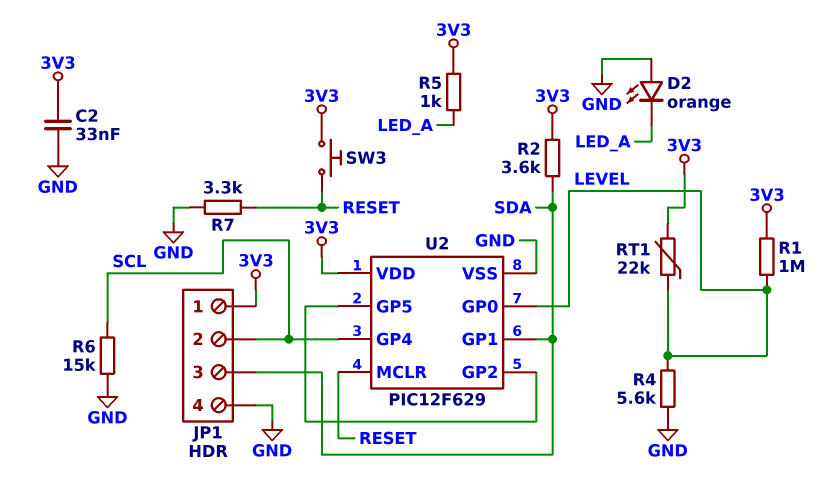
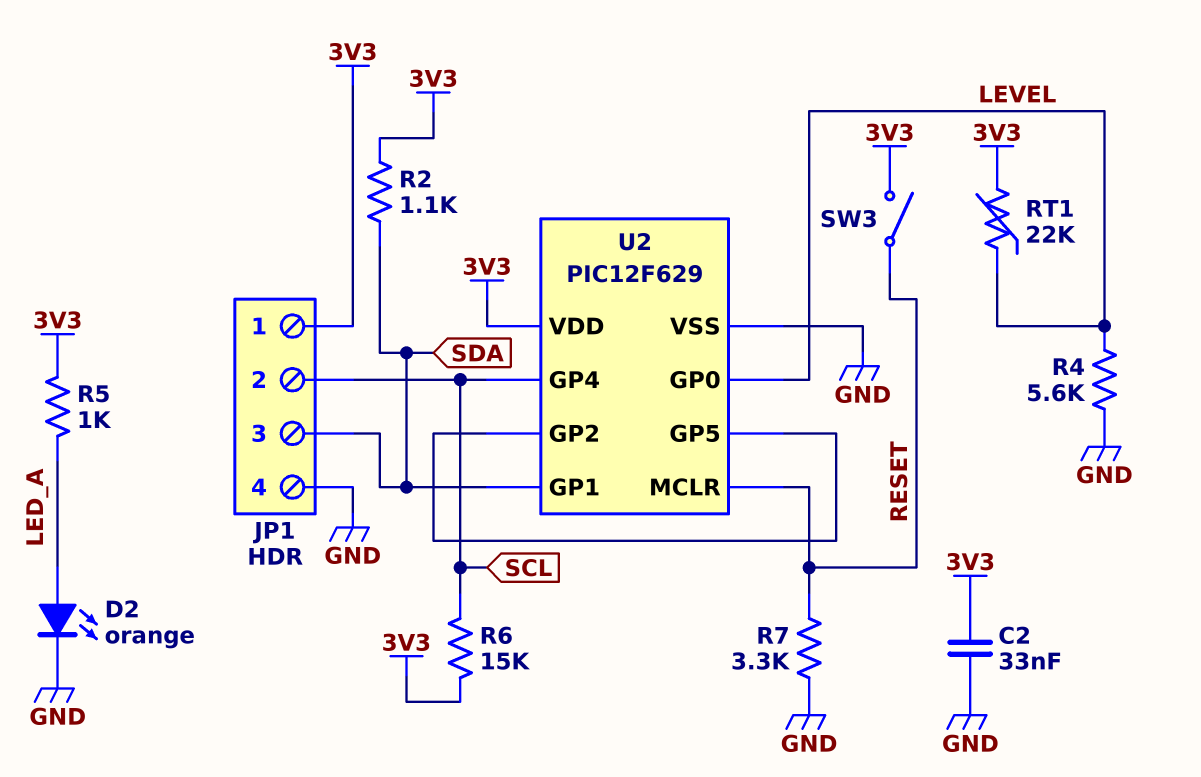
D2: LED orange (A GND, K LED_A) -> LED orange (A LED_A, K GND)
R1: 1M (3V3, LEVEL) -> none
R2: 3.6k (3V3, SDA) -> 1.1k (3V3, SDA)
R6: 15k (GND, SCL) -> 15k (3V3, SCL)
SW3: button (3V3, RESET) -> switch (3V3, RESET)

